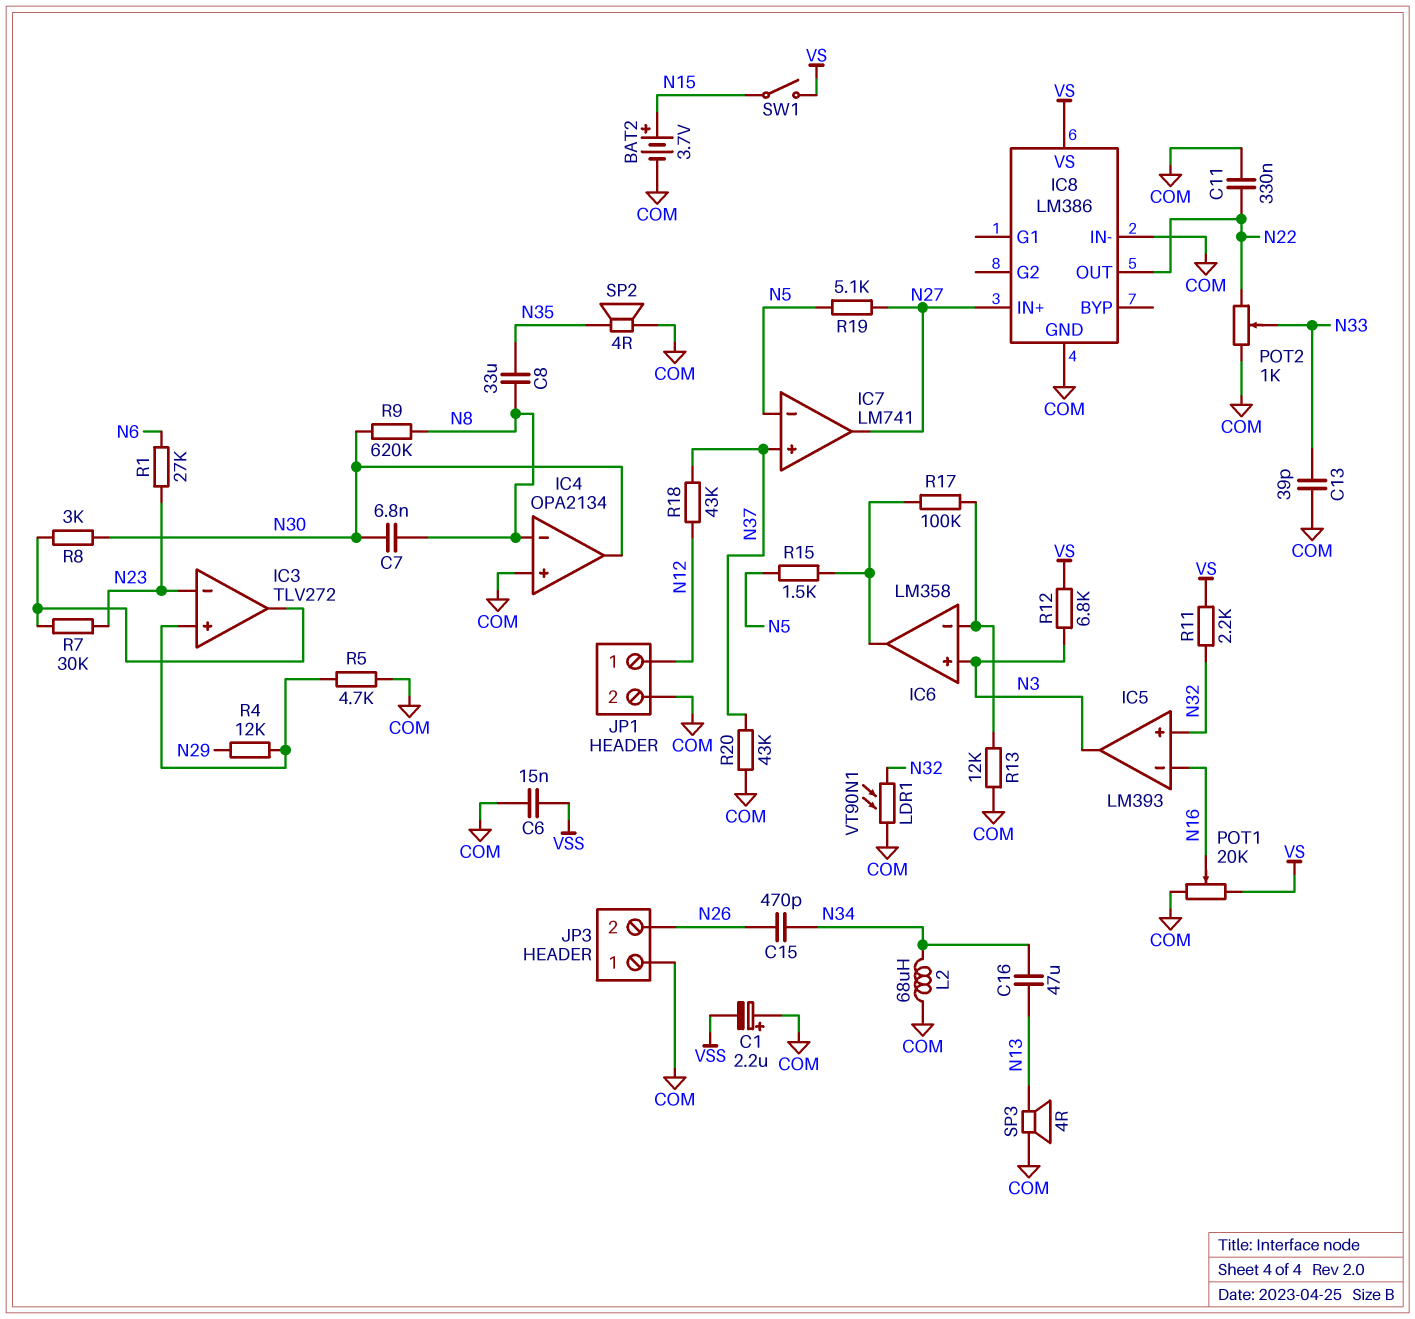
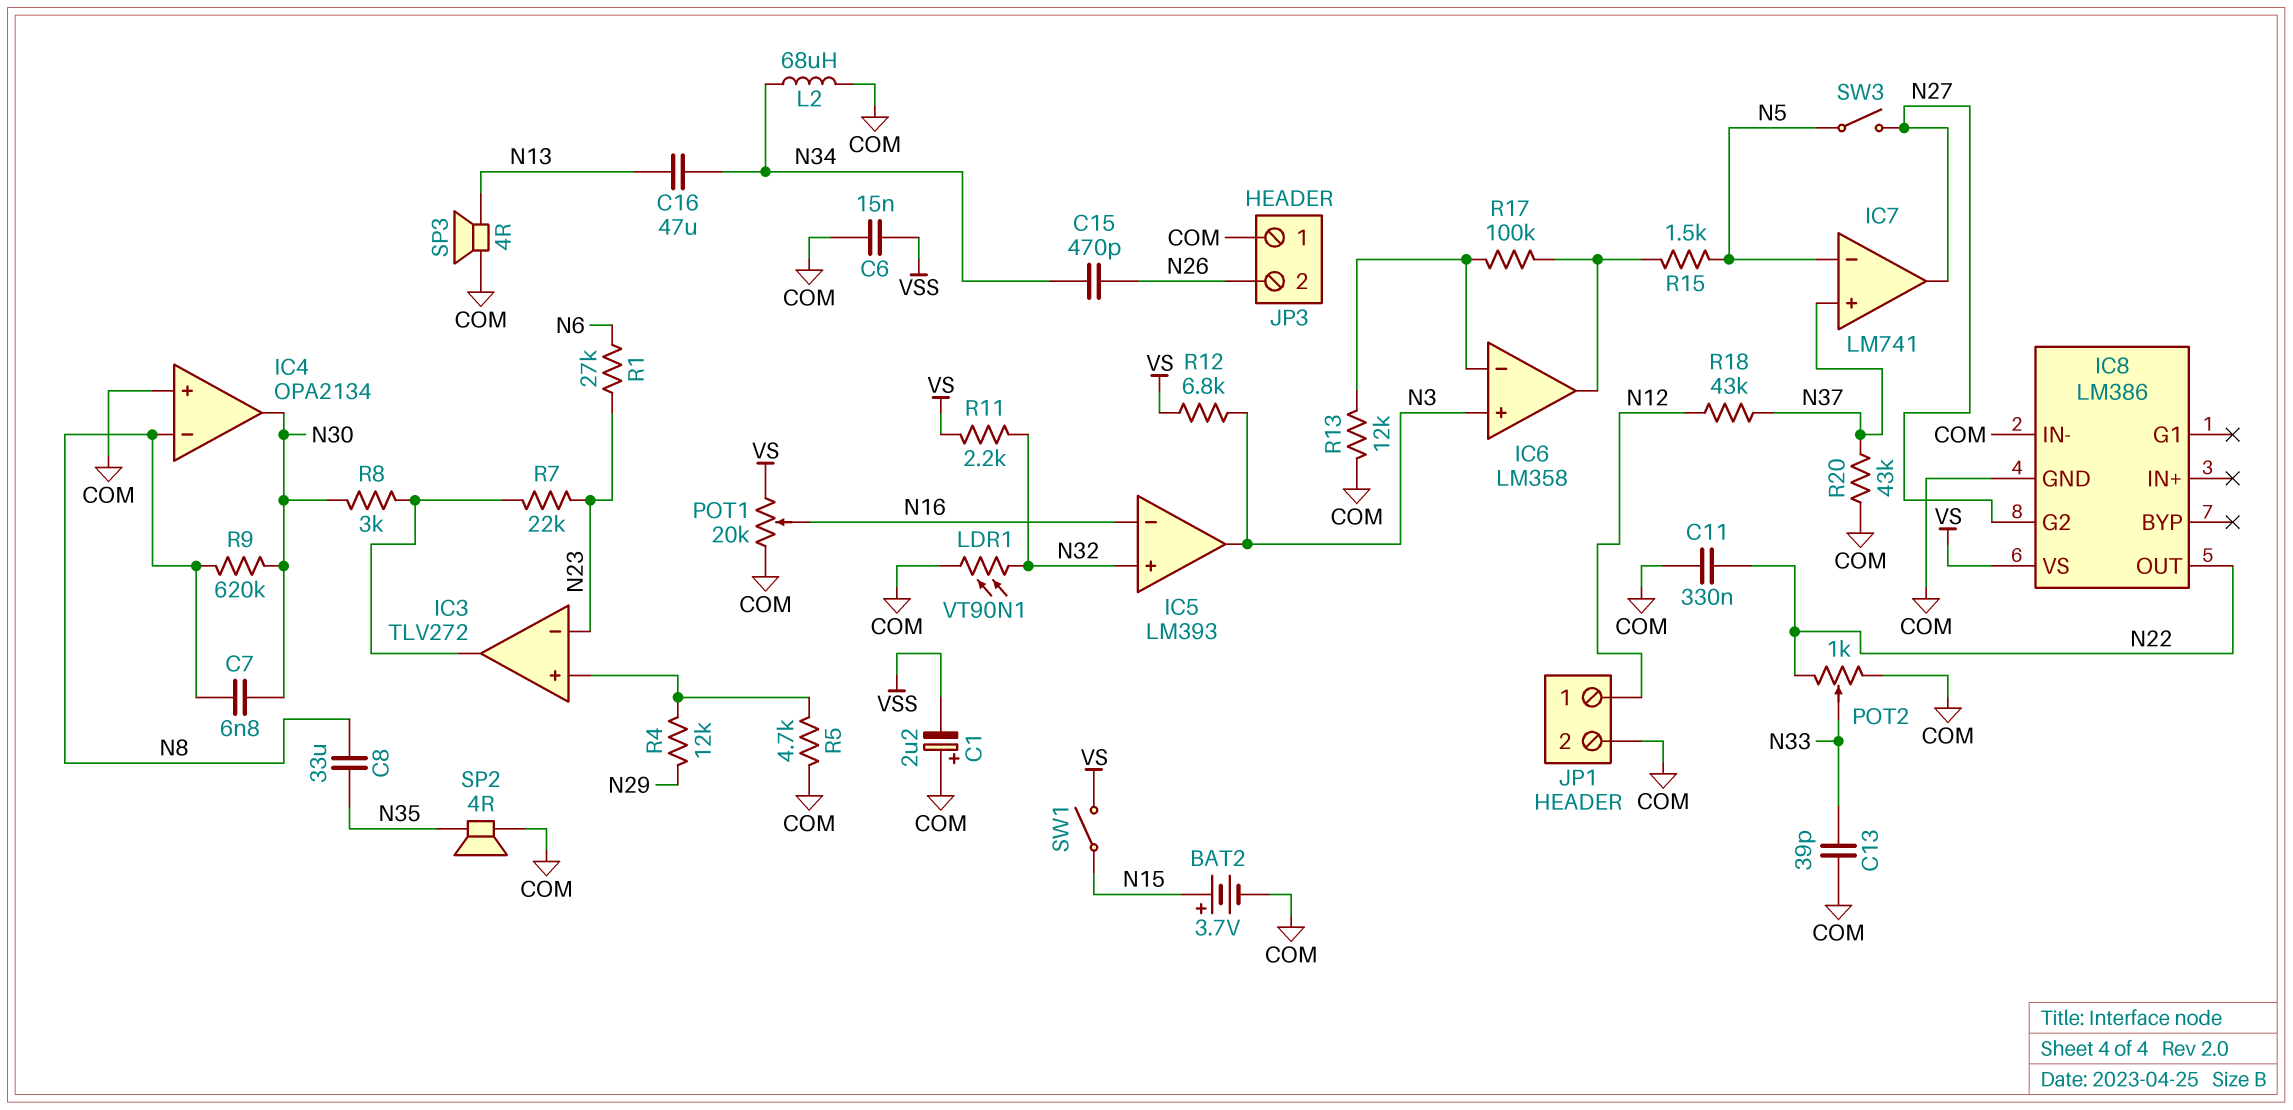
IC8 pin G2: none -> N27
IC8 pin IN+: N27 -> none
R7: 30k (IC3/out, N23) -> 22k (IC3/out, N23)
R19: 5.1k (N5, N27) -> none
SW3: none -> switch (N5, N27)

